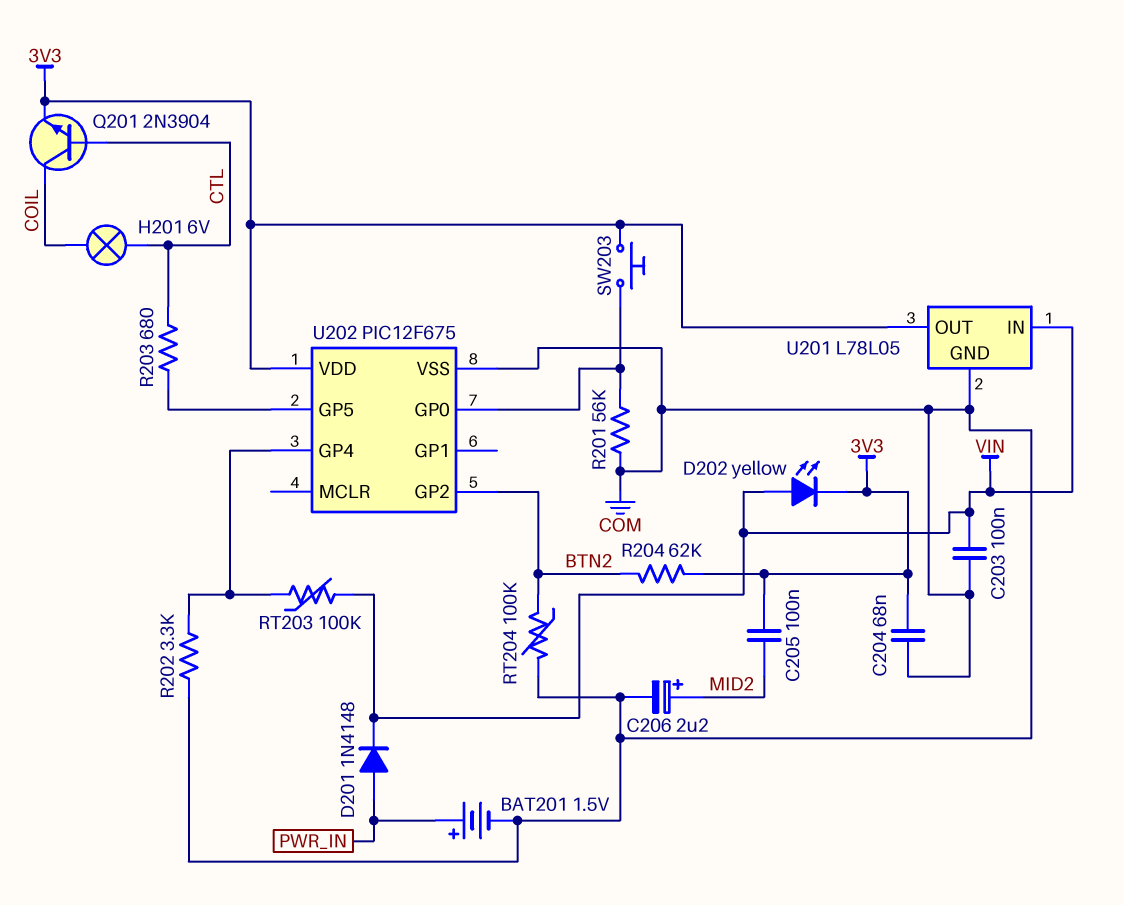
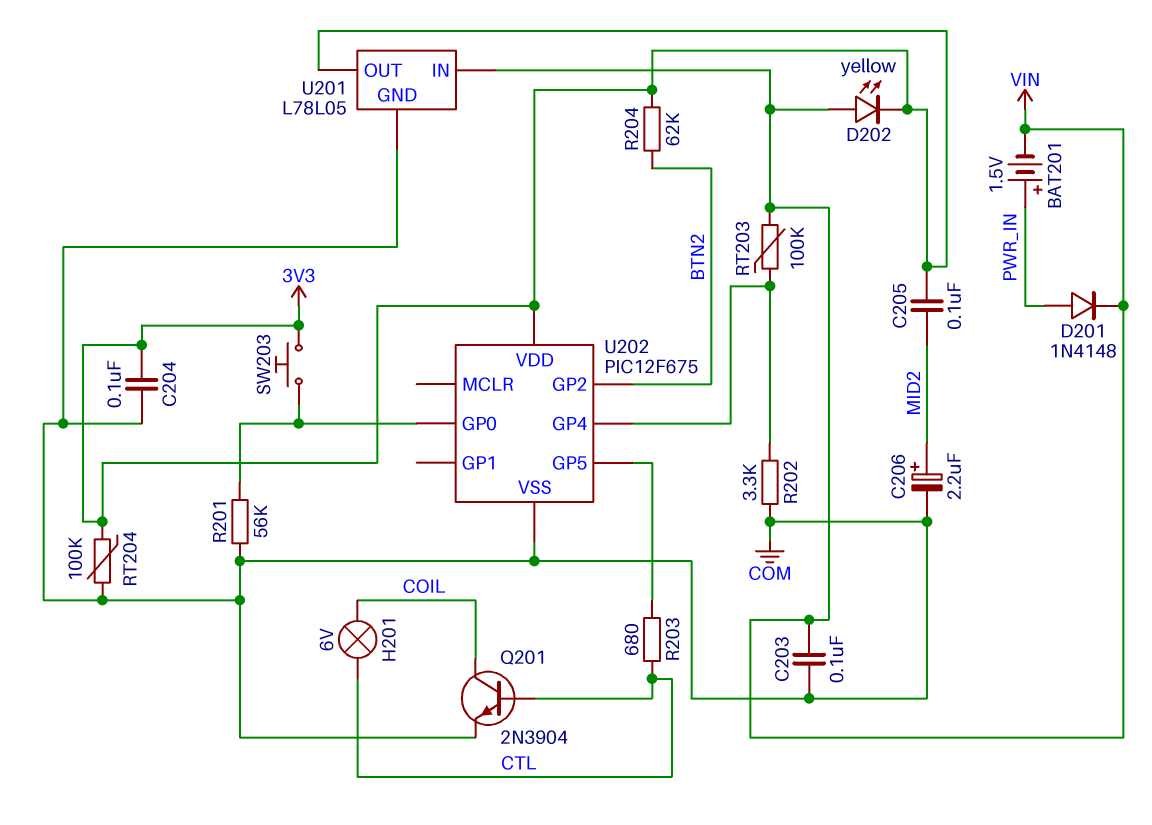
BAT201: 1.5V (plus PWR_IN, minus COM) -> 1.5V (plus PWR_IN, minus VIN)
C204: 68nF (3V3, COM) -> 100nF (3V3, COM)
Q201: NPN 2N3904 (B CTL, C COIL, E 3V3) -> NPN 2N3904 (B CTL, C COIL, E COM)
RT204: 100k (BTN2, COM) -> 100k (3V3, COM)

